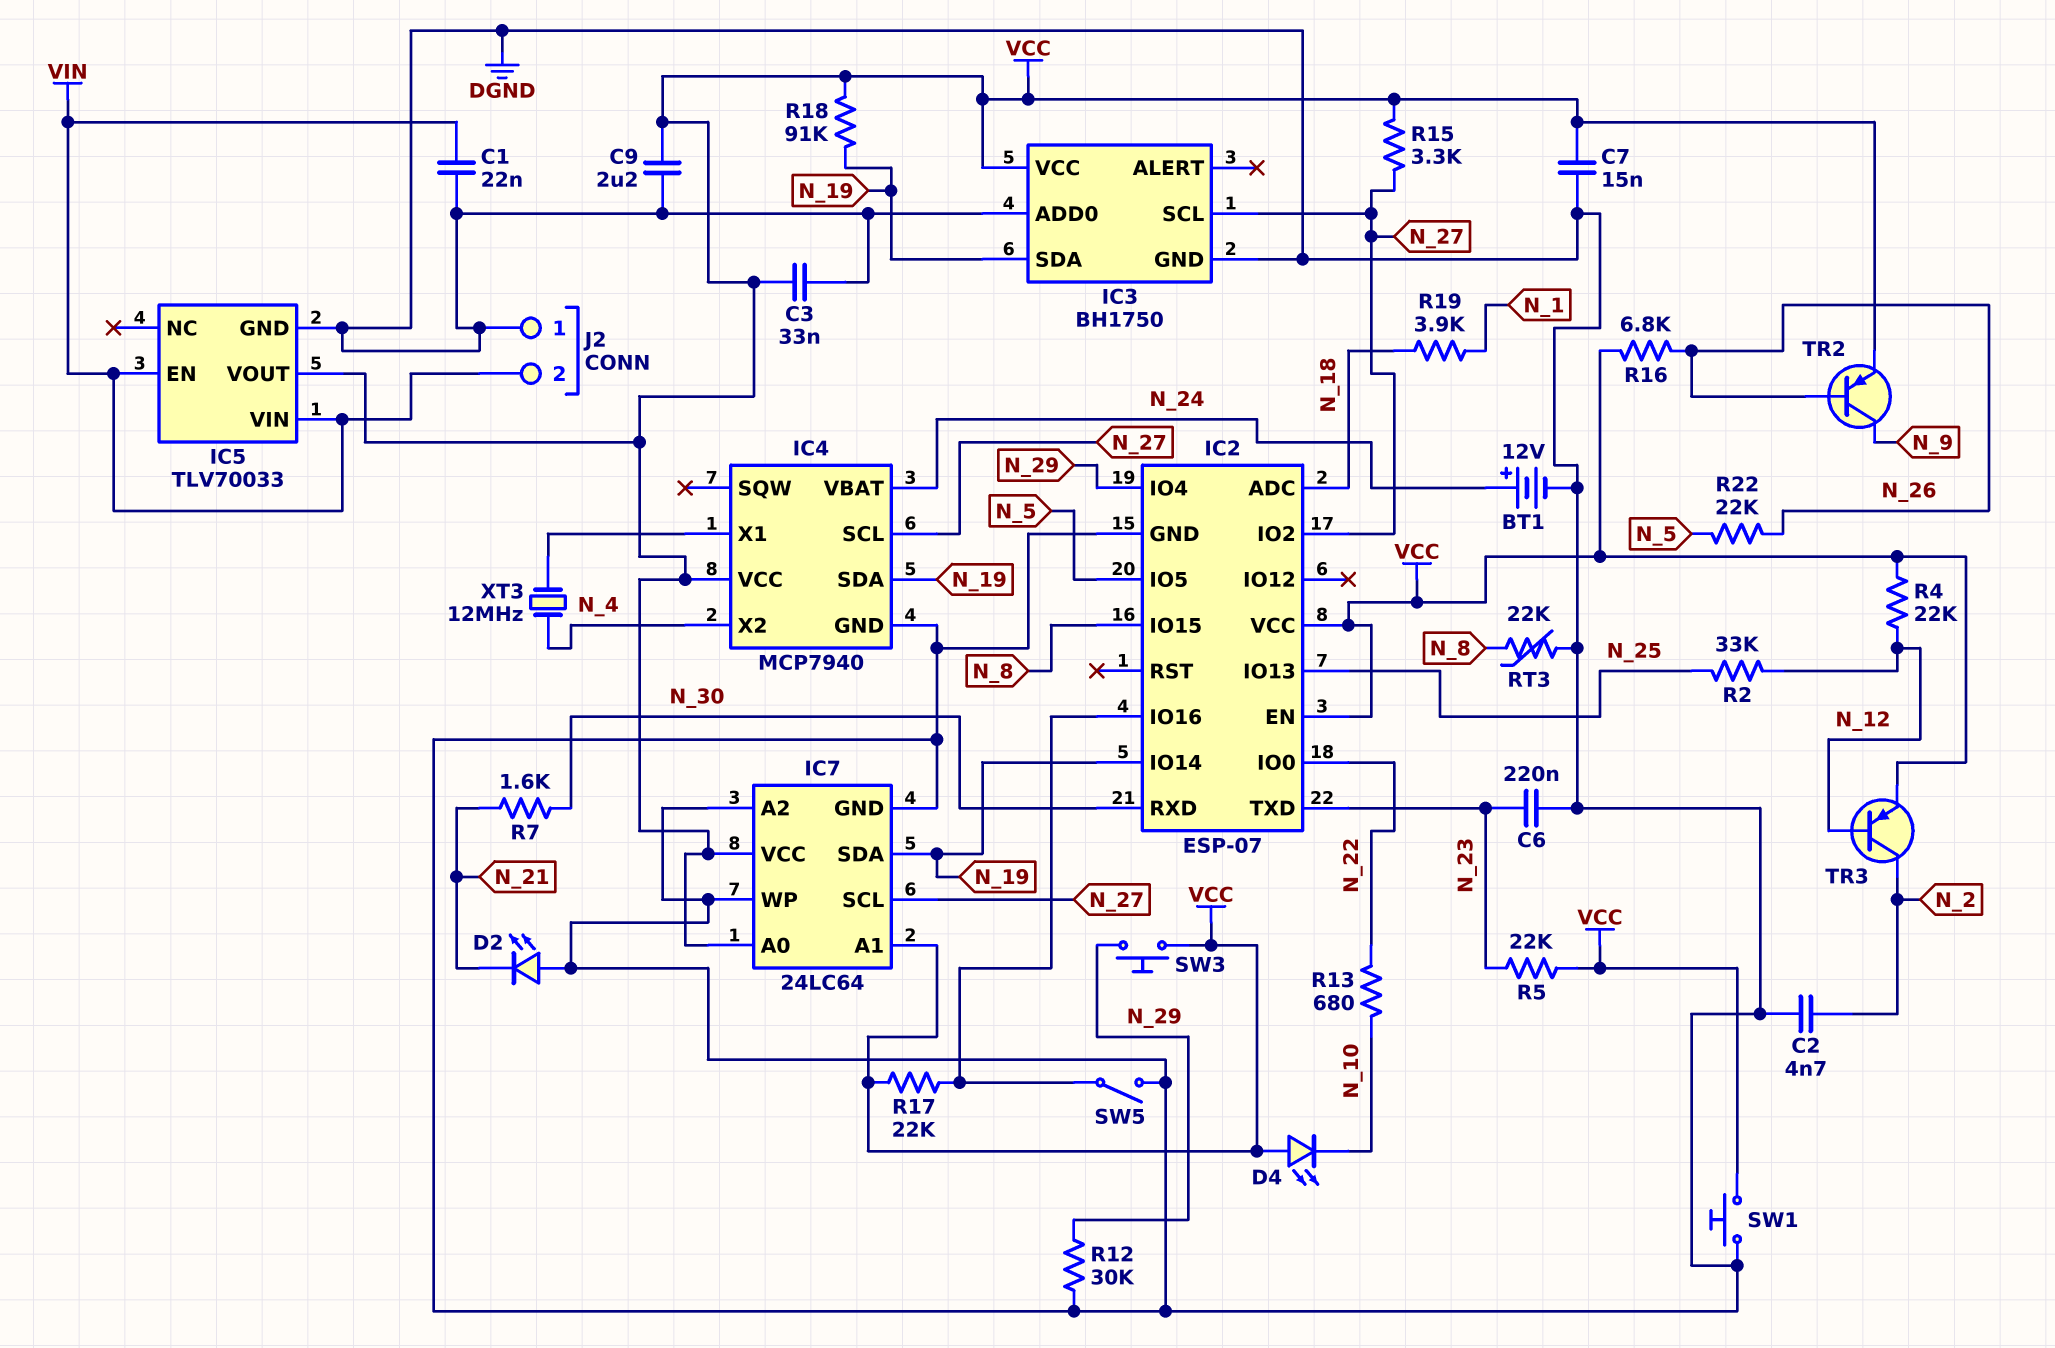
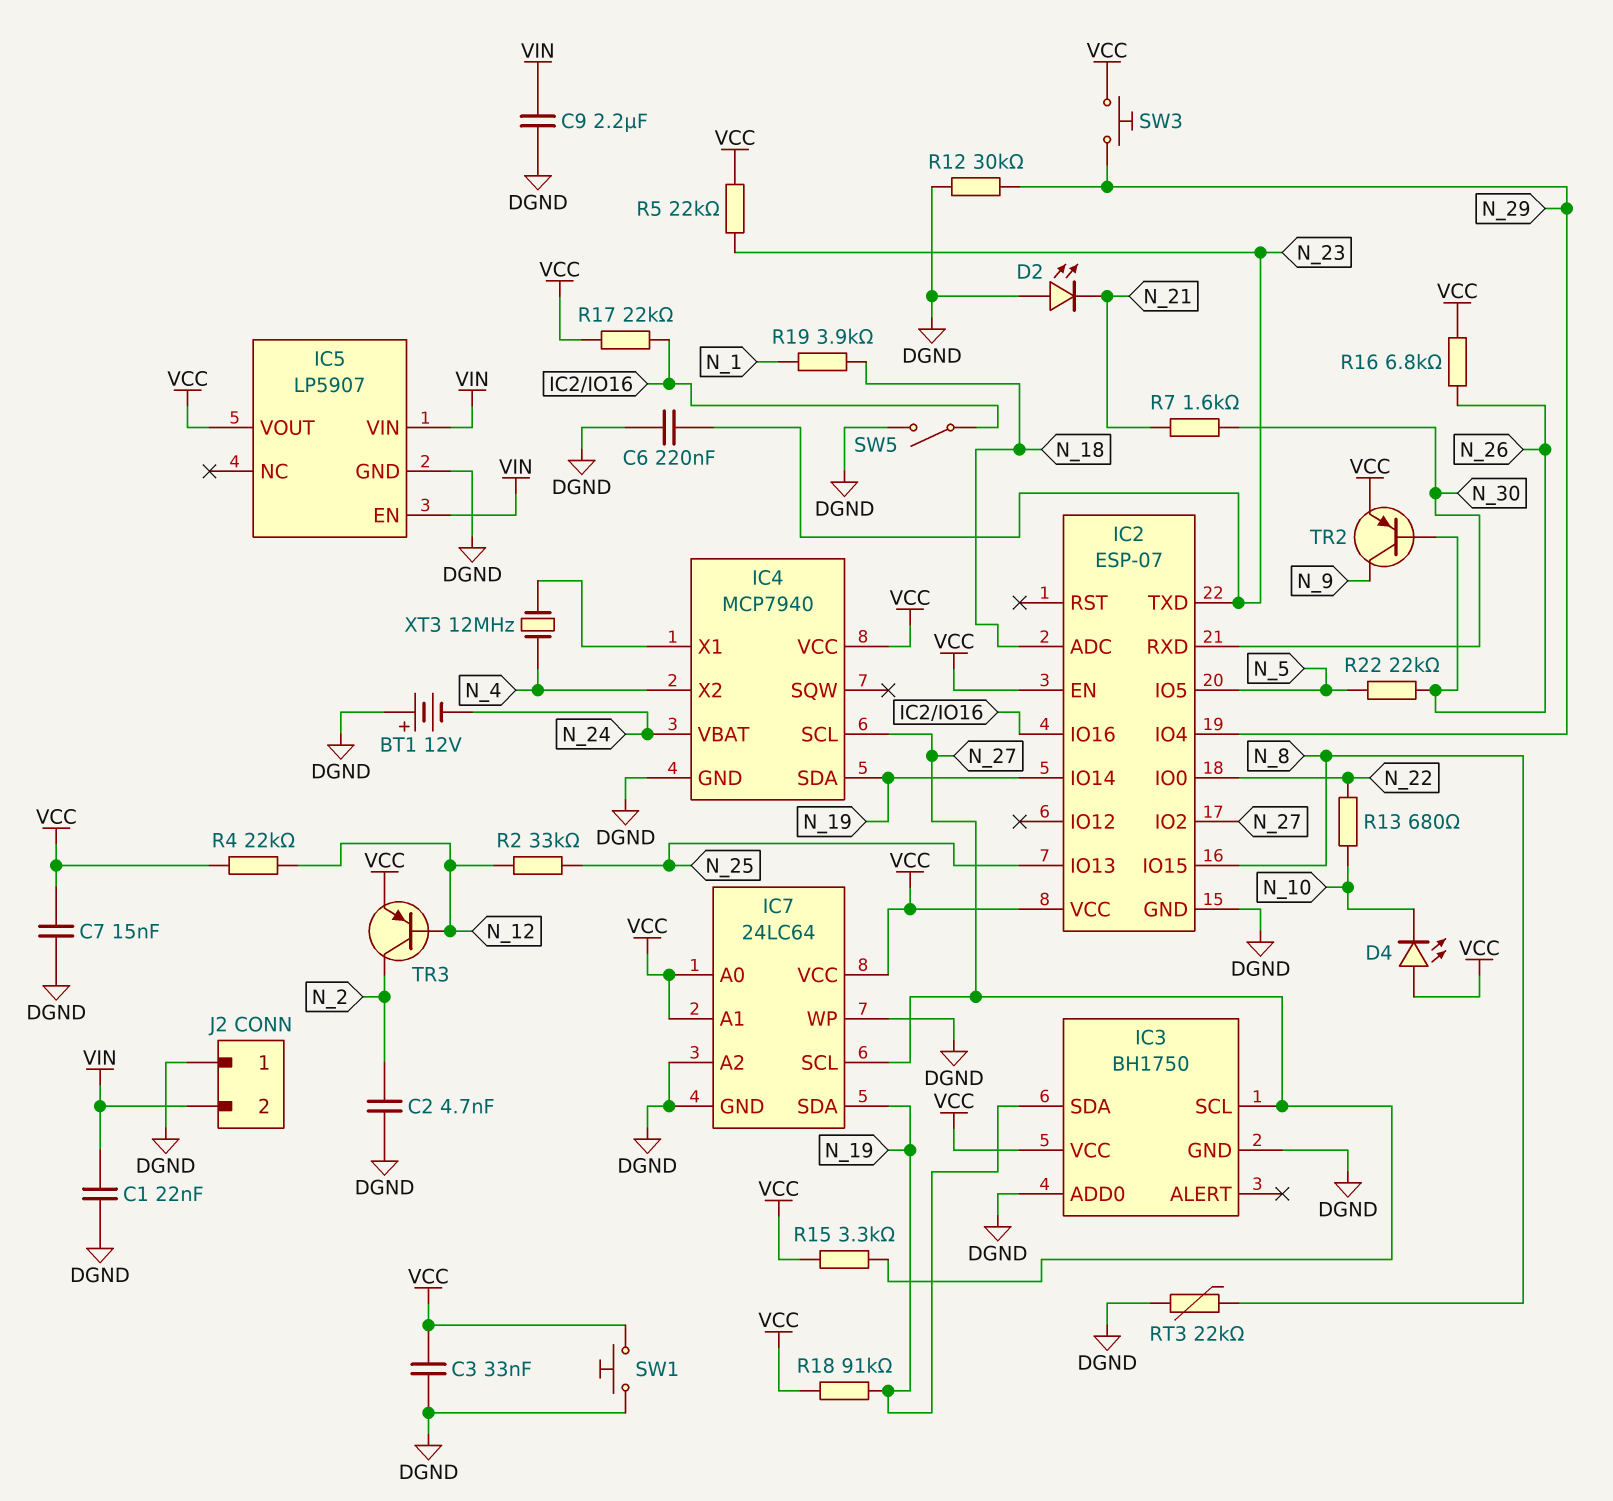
BT1: 12V (plus N_24, minus DGND) -> 12V (plus DGND, minus N_24)
C9: 2.2uF (DGND, VCC) -> 2.2uF (DGND, VIN)
IC5: TLV70033 -> LP5907

